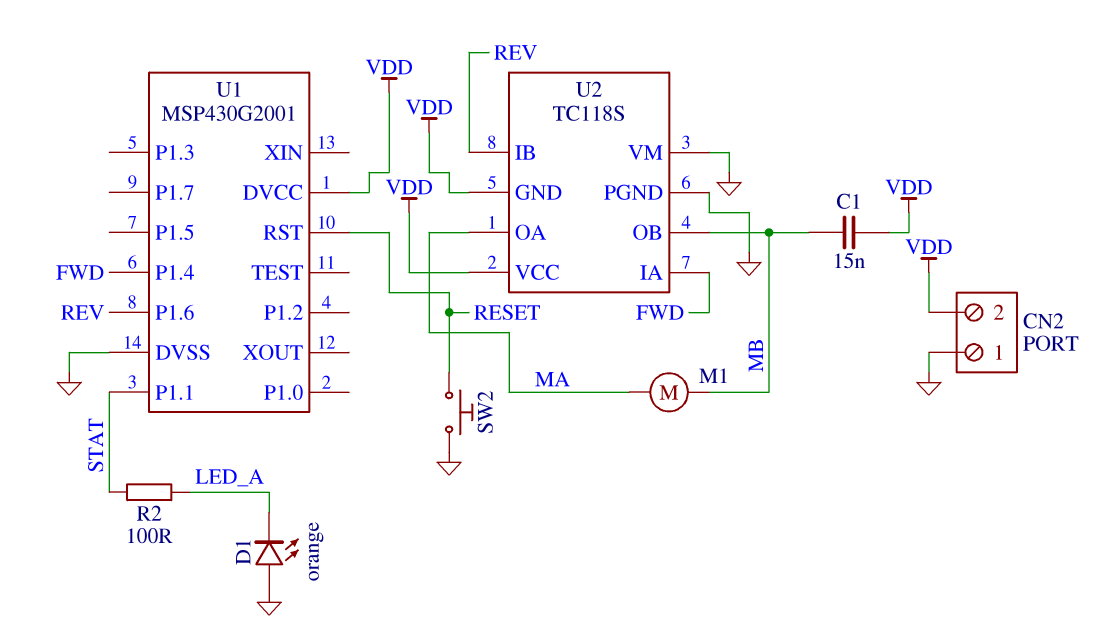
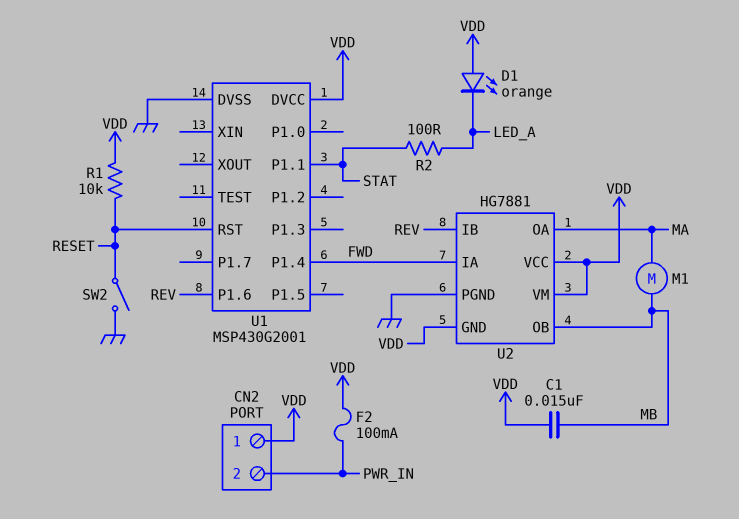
CN2 pin 1: GND -> VDD
CN2 pin 2: VDD -> PWR_IN
D1: LED orange (A GND, K LED_A) -> LED orange (A VDD, K LED_A)
F2: none -> 100mA (PWR_IN, VDD)
R1: none -> 10k (RESET, VDD)
SW2: button (GND, RESET) -> switch (GND, RESET)
U2: TC118S -> HG7881
U2 pin VM: GND -> VDD

